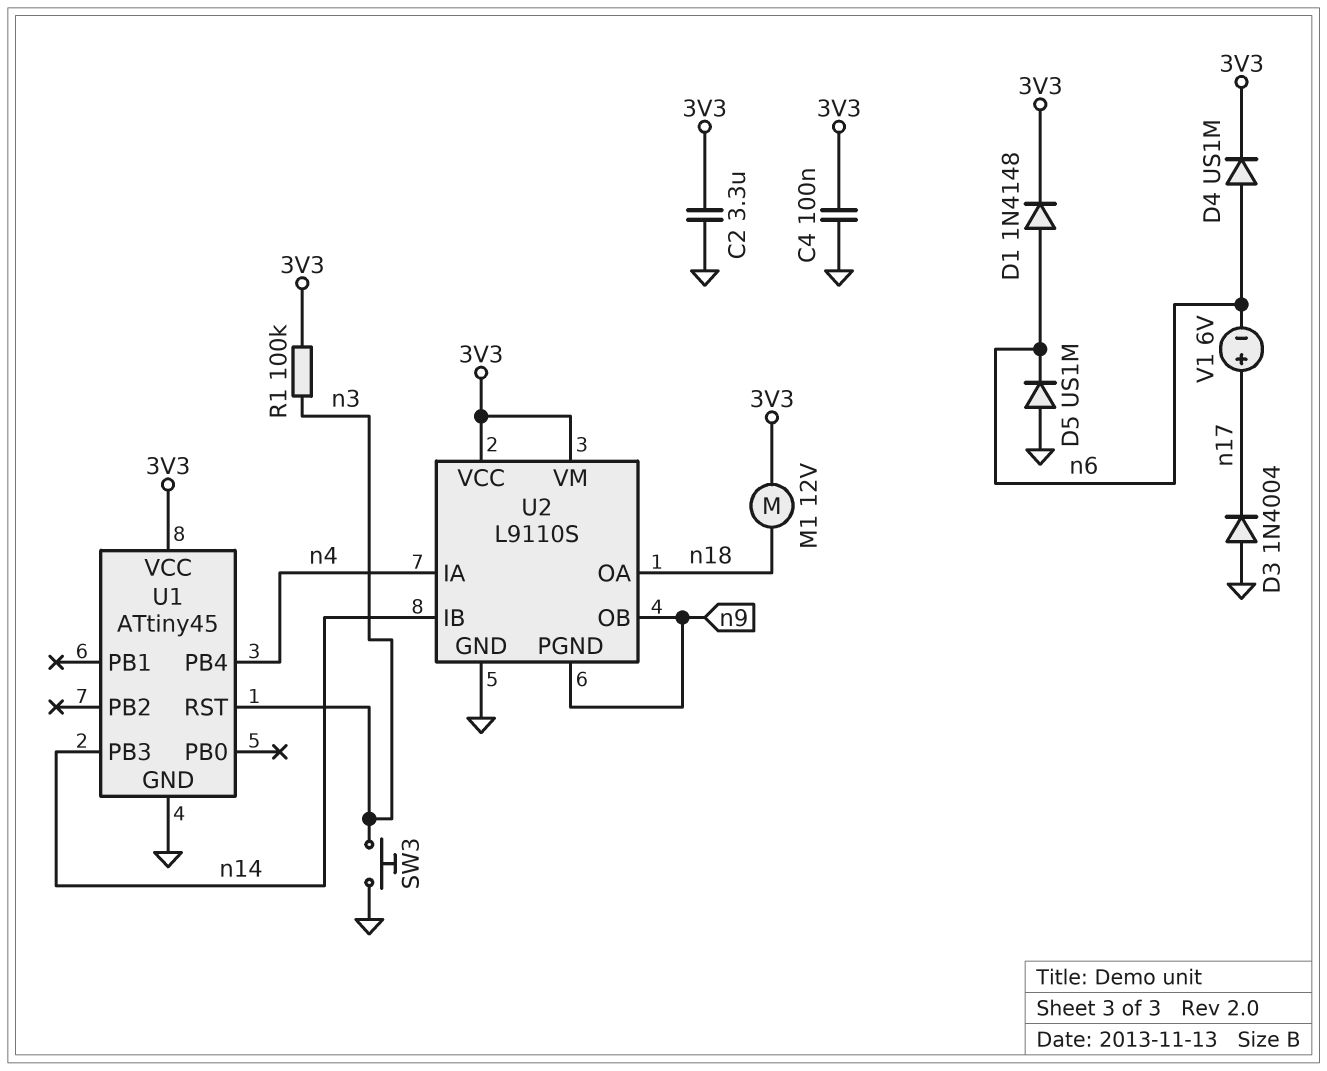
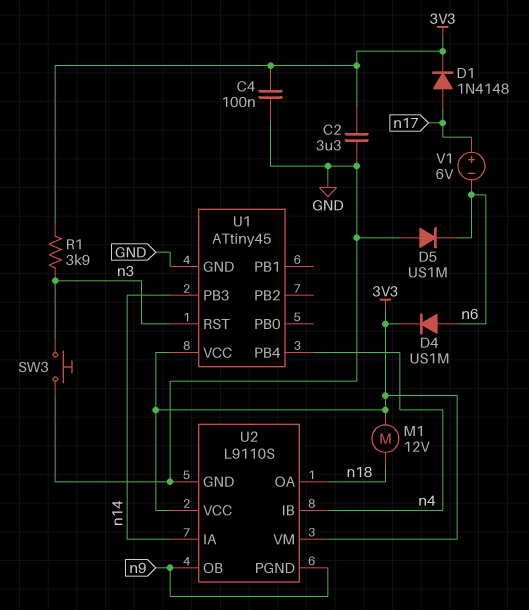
D1: diode 1N4148 (A n6, K 3V3) -> diode 1N4148 (A n17, K 3V3)
D3: diode 1N4004 (A GND, K n17) -> none
R1: 100k (3V3, n3) -> 3.9k (3V3, n3)
U2 pin IA: n4 -> n14
U2 pin IB: n14 -> n4

